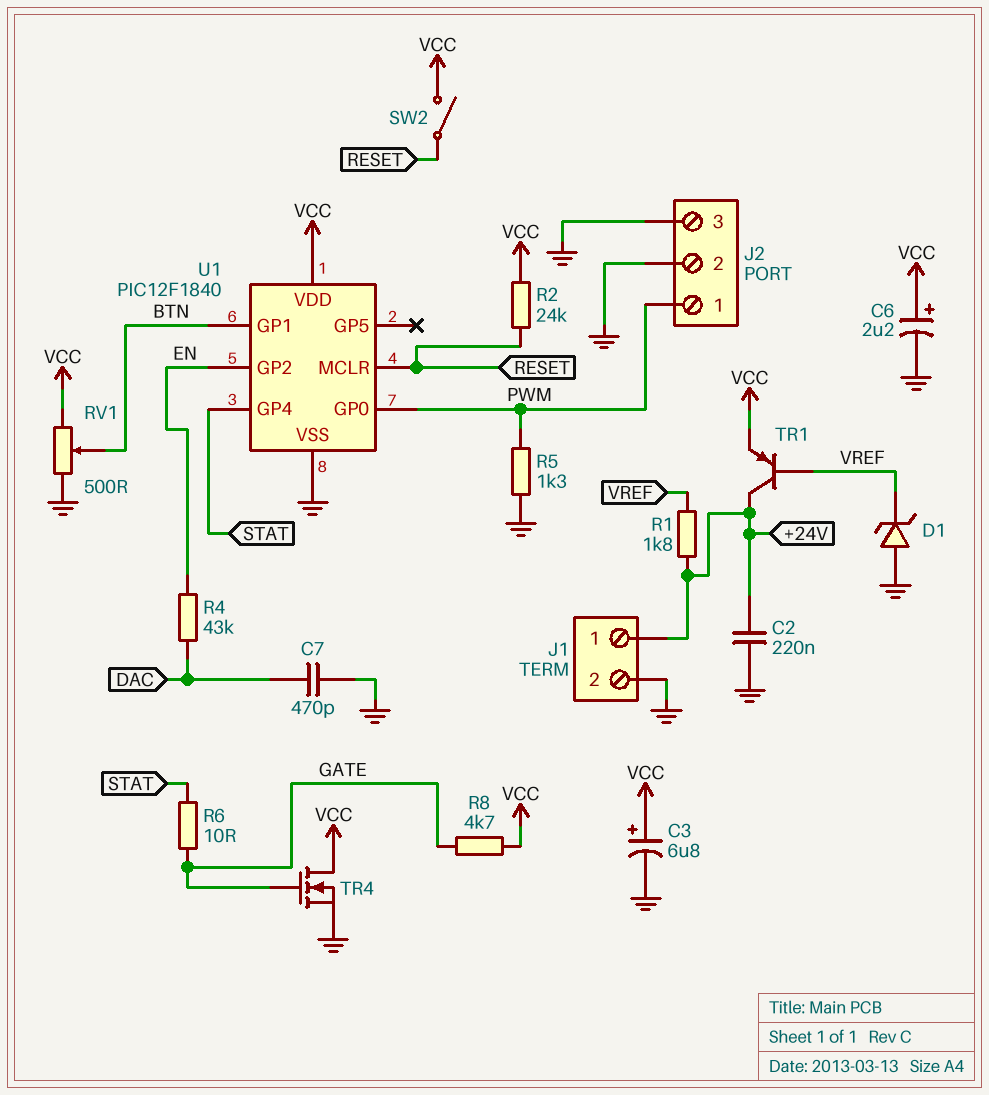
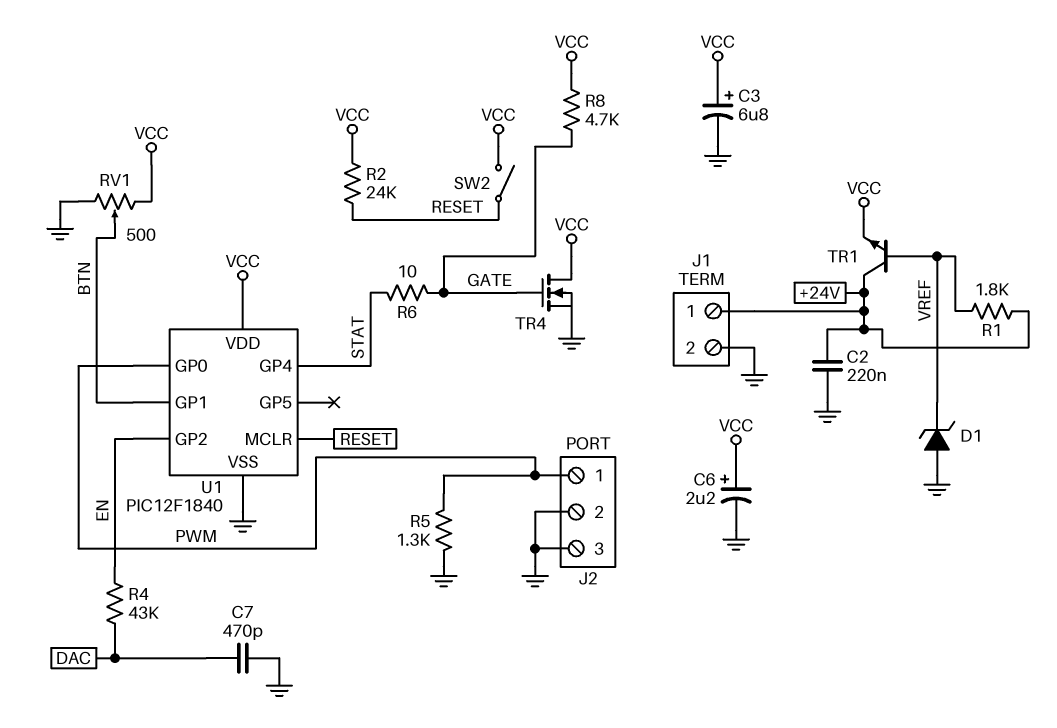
TR1: PNP (B VREF, C +24V, E VCC) -> NPN (B VREF, C +24V, E VCC)

